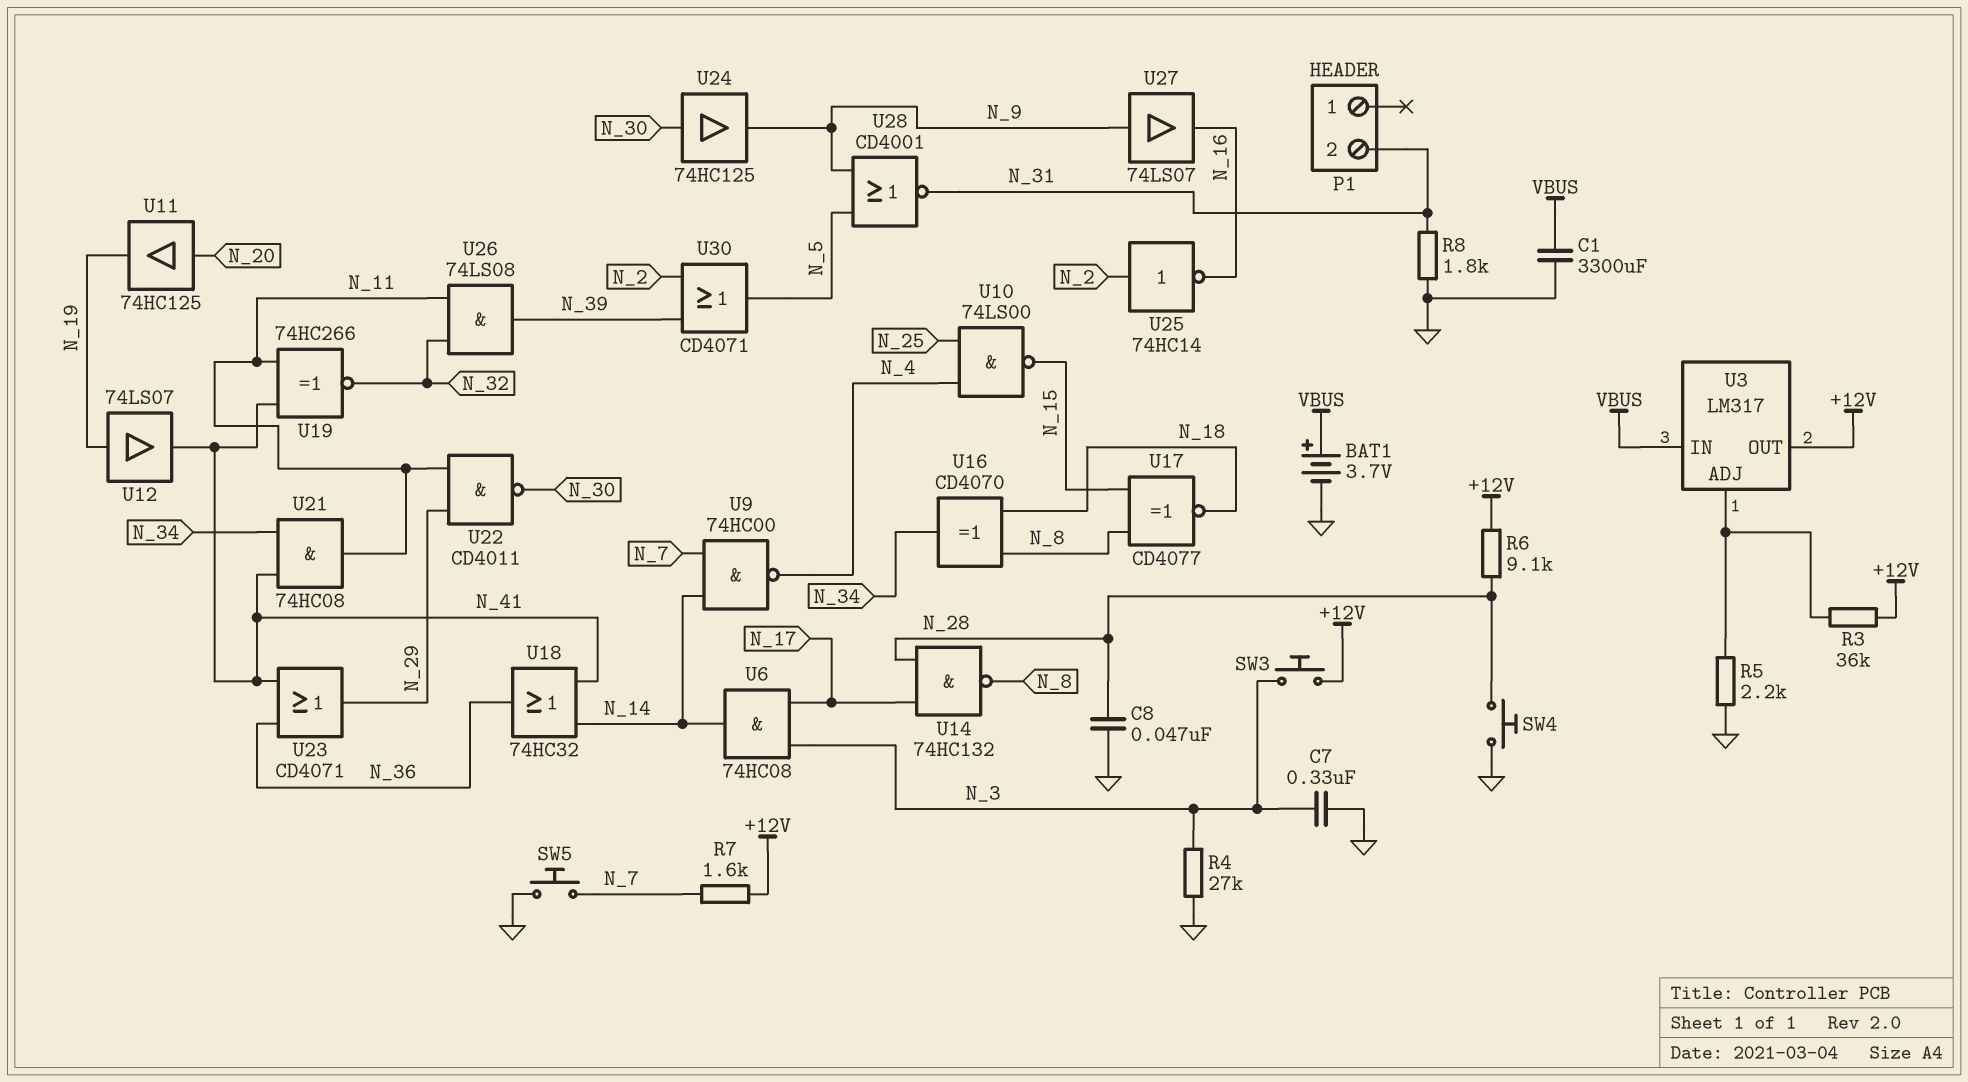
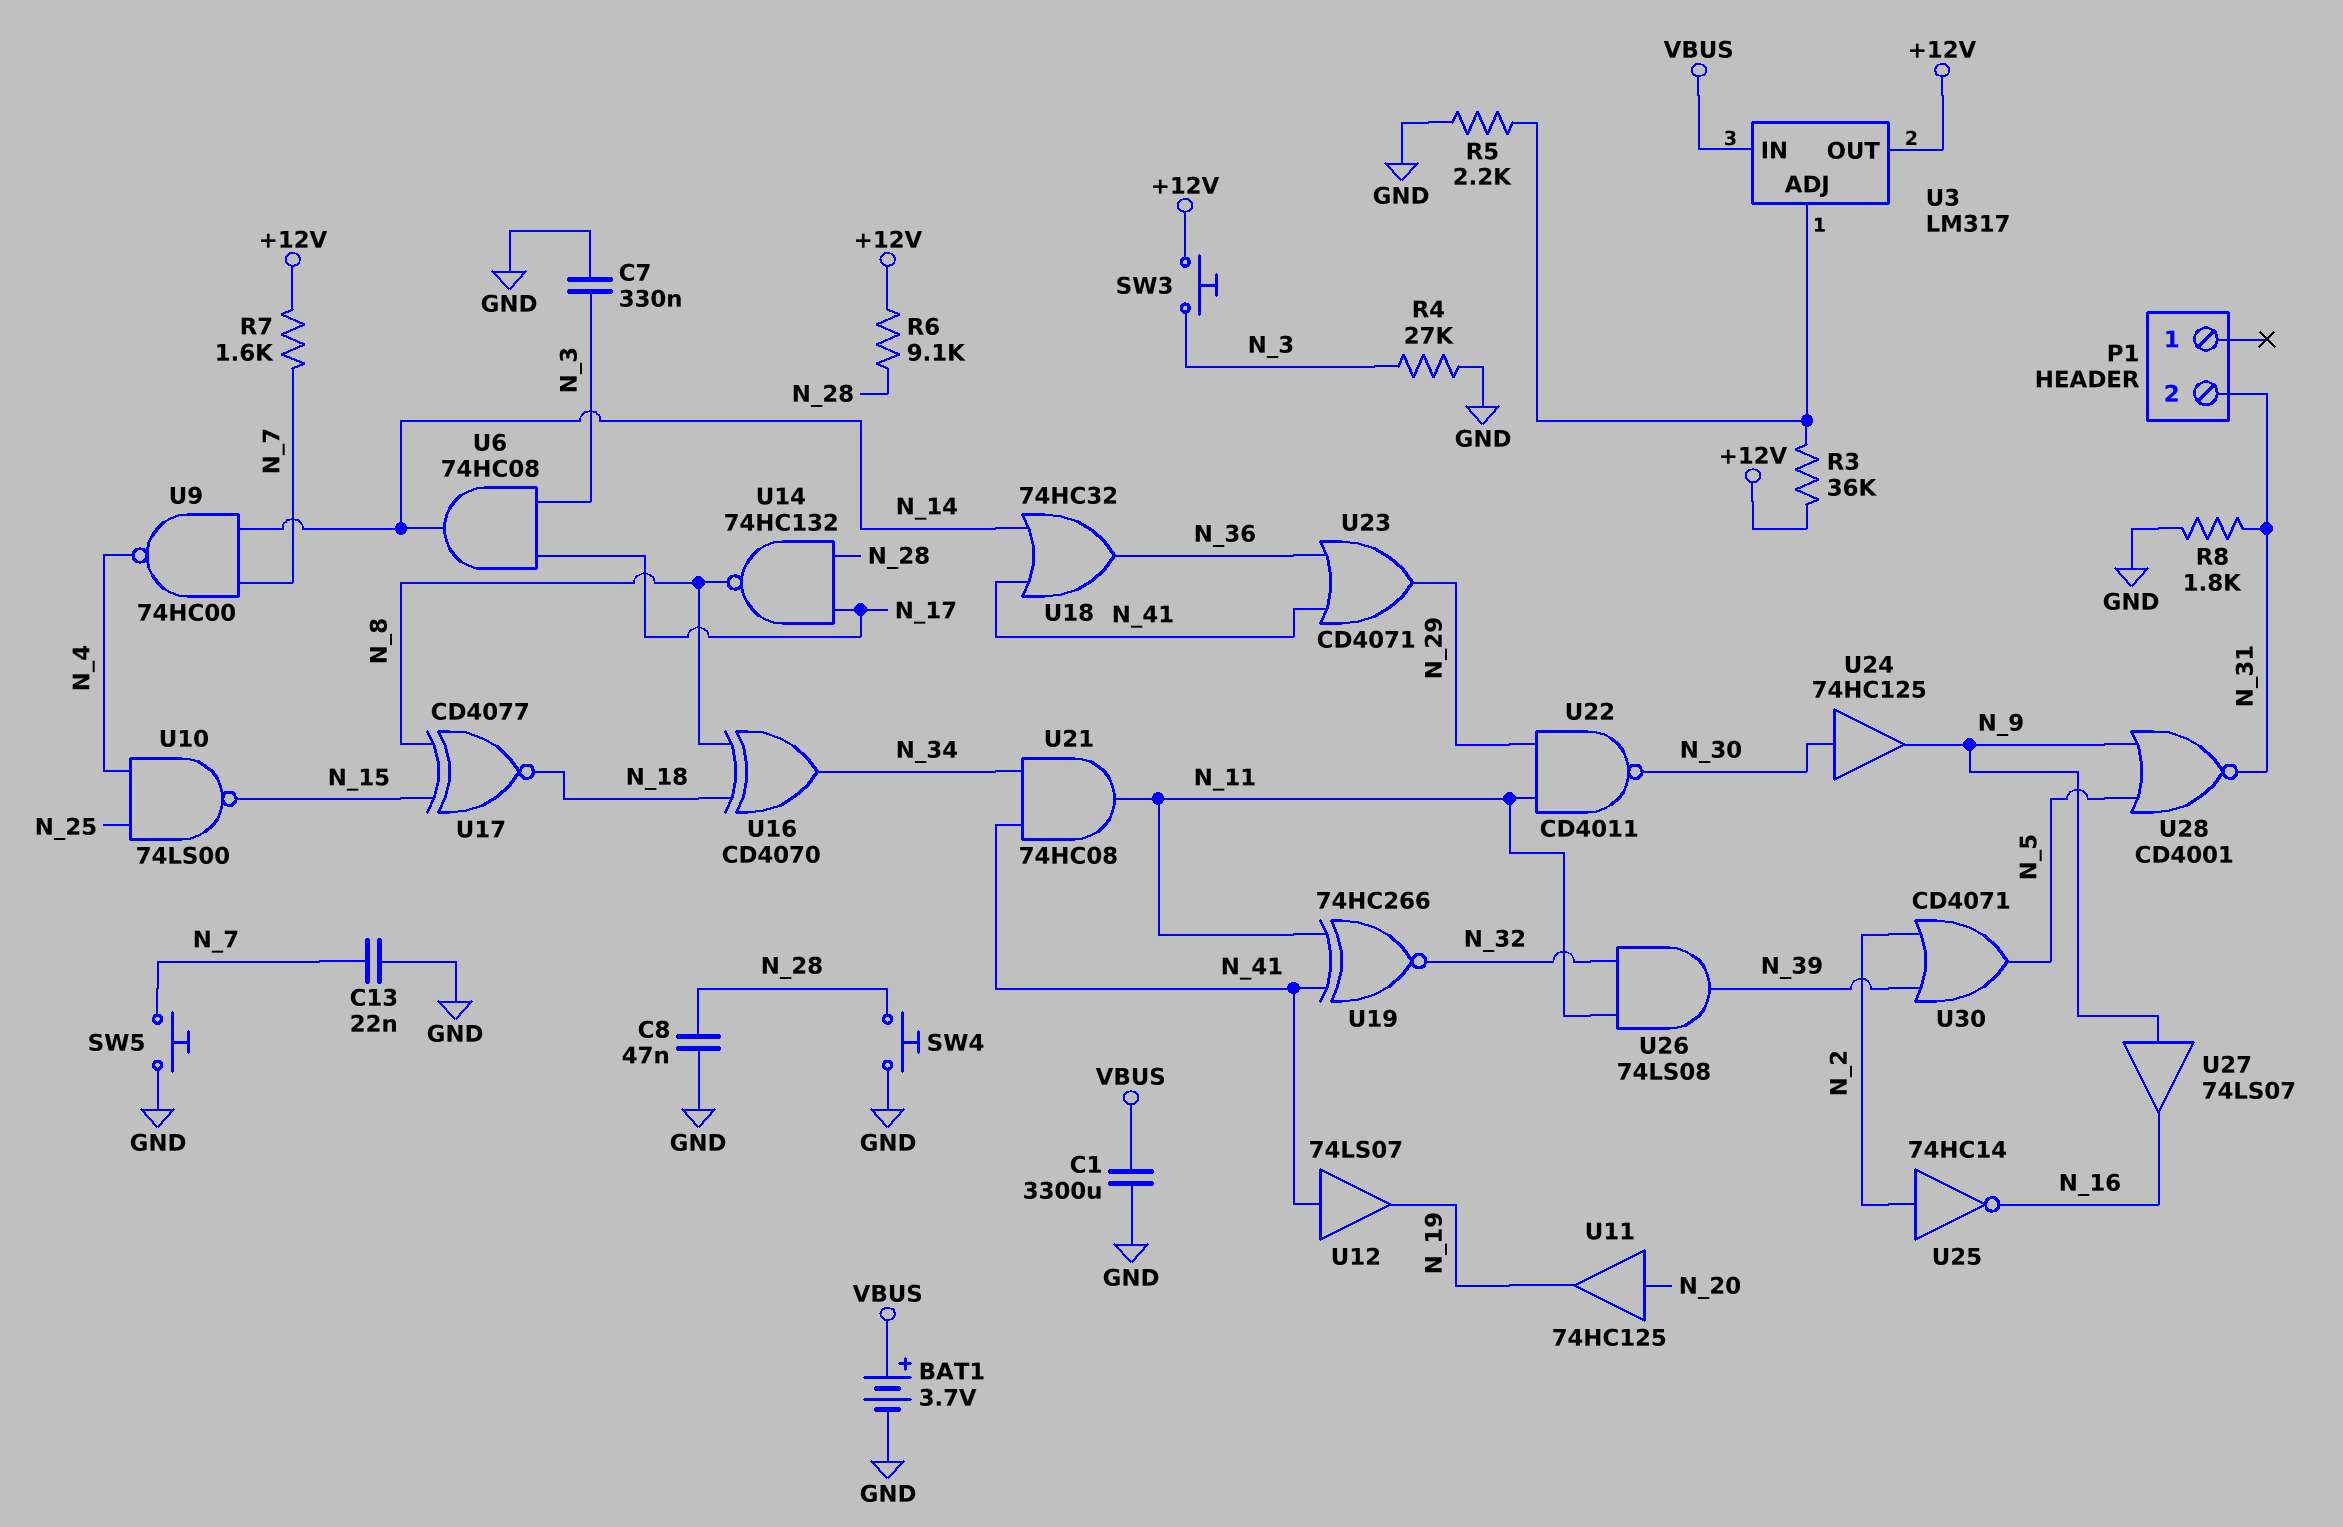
C13: none -> 22nF (GND, N_7)
U12: buffer 74LS07 (in N_19, out N_41) -> buffer 74LS07 (in N_41, out N_19)

